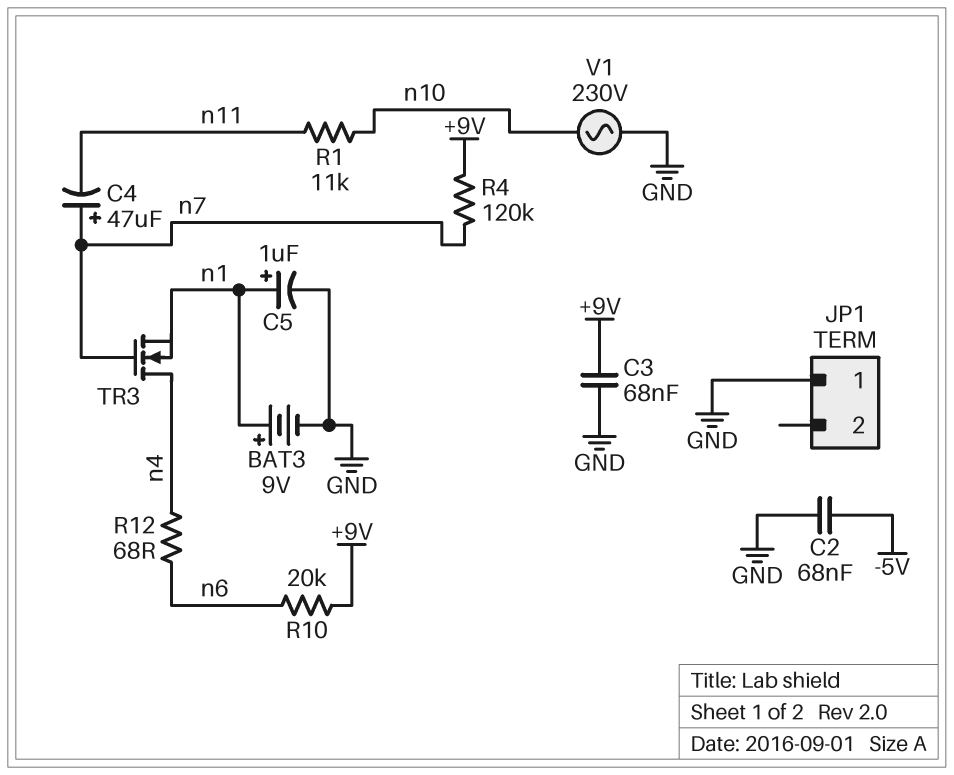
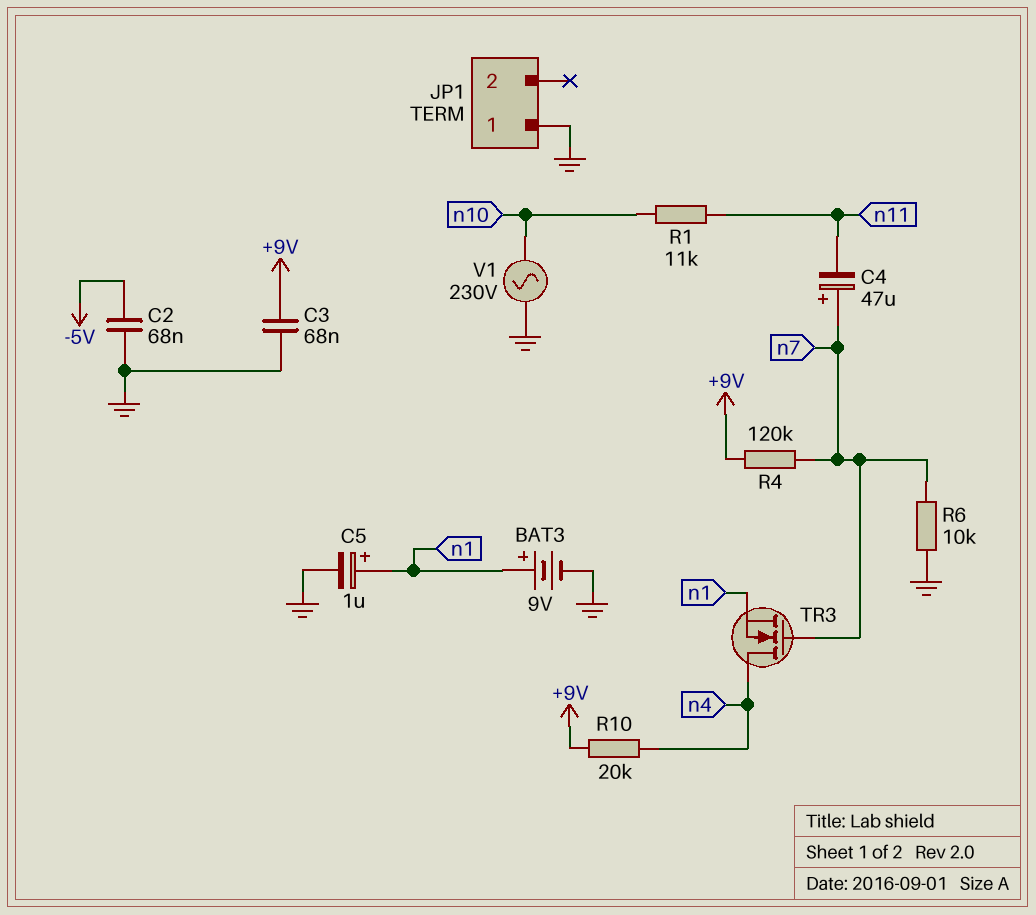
R6: none -> 10k (GND, n7)
R10: 20k (+9V, n6) -> 20k (+9V, n4)
R12: 68 (n4, n6) -> none

